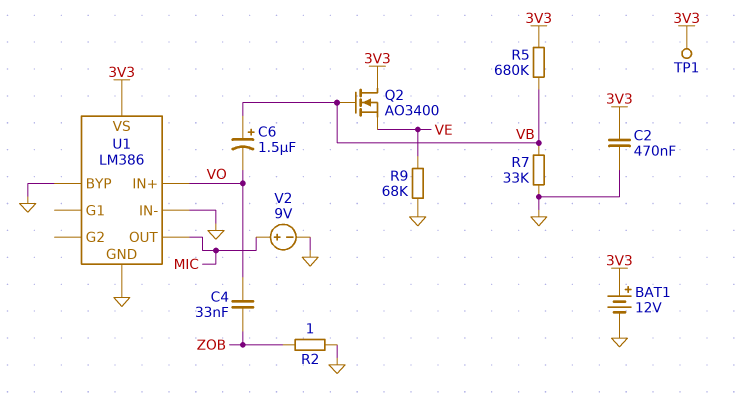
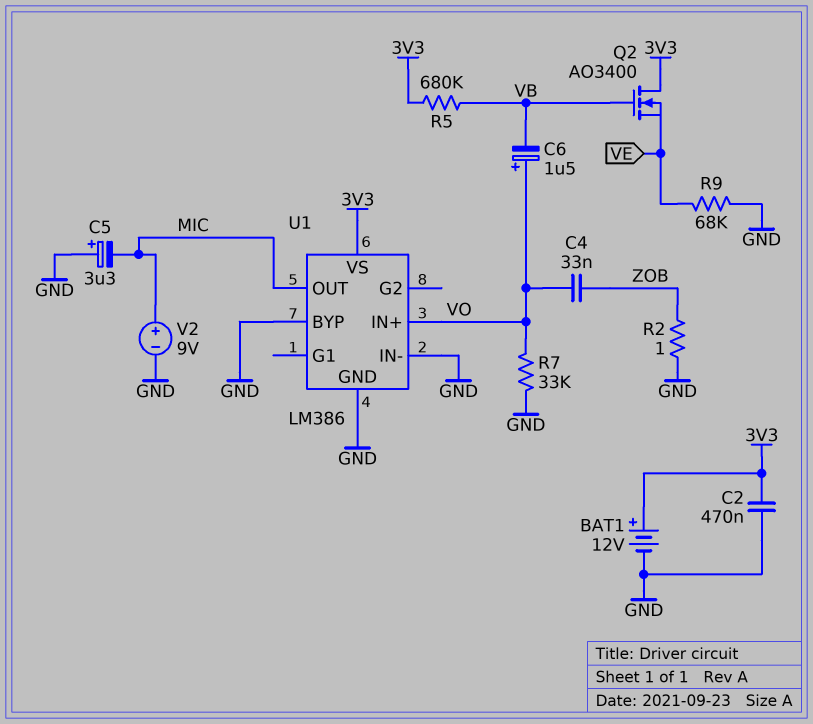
C5: none -> 3.3uF (plus GND, minus MIC)
C6: 1.5uF (plus VB, minus VO) -> 1.5uF (plus VO, minus VB)
R7: 33k (GND, VB) -> 33k (GND, VO)
TP1: test point (3V3) -> none

